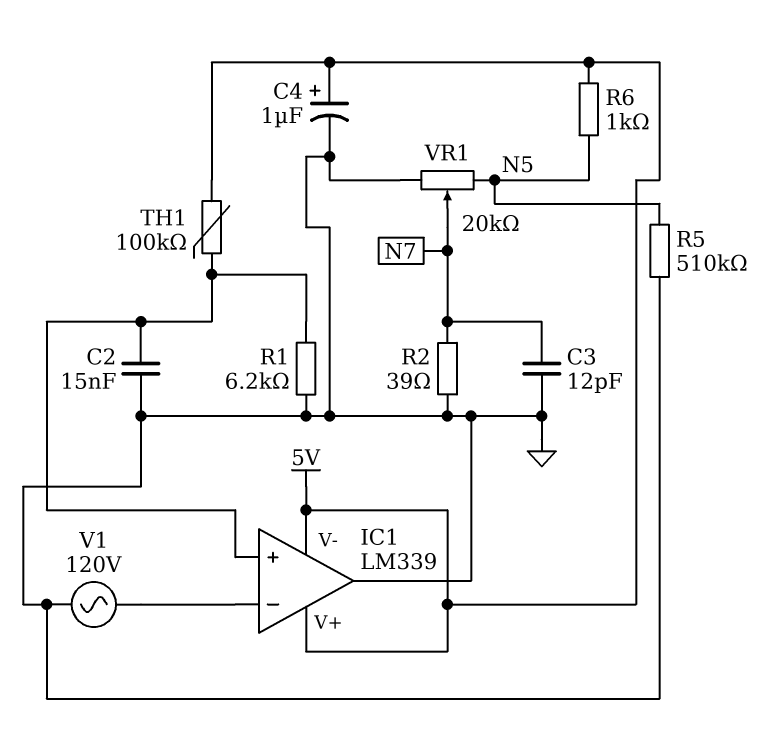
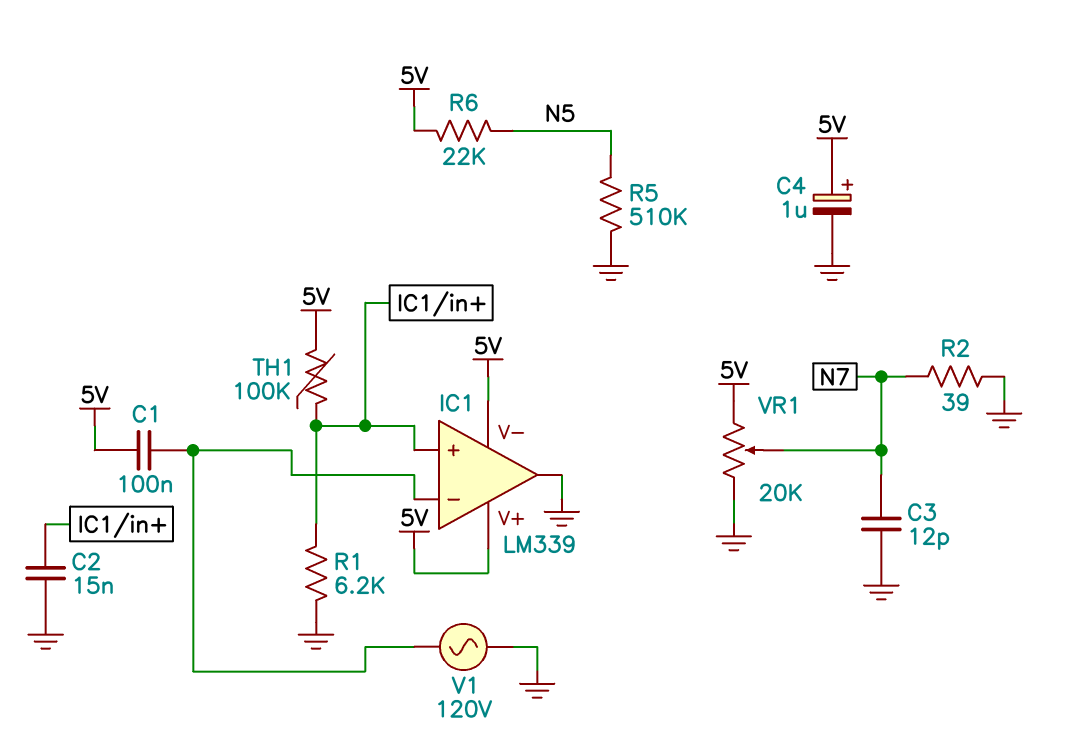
C1: none -> 100nF (5V, IC1/in-)
R6: 1k (5V, N5) -> 22k (5V, N5)
VR1: 20k (GND, N5, wiper N7) -> 20k (5V, GND, wiper N7)

